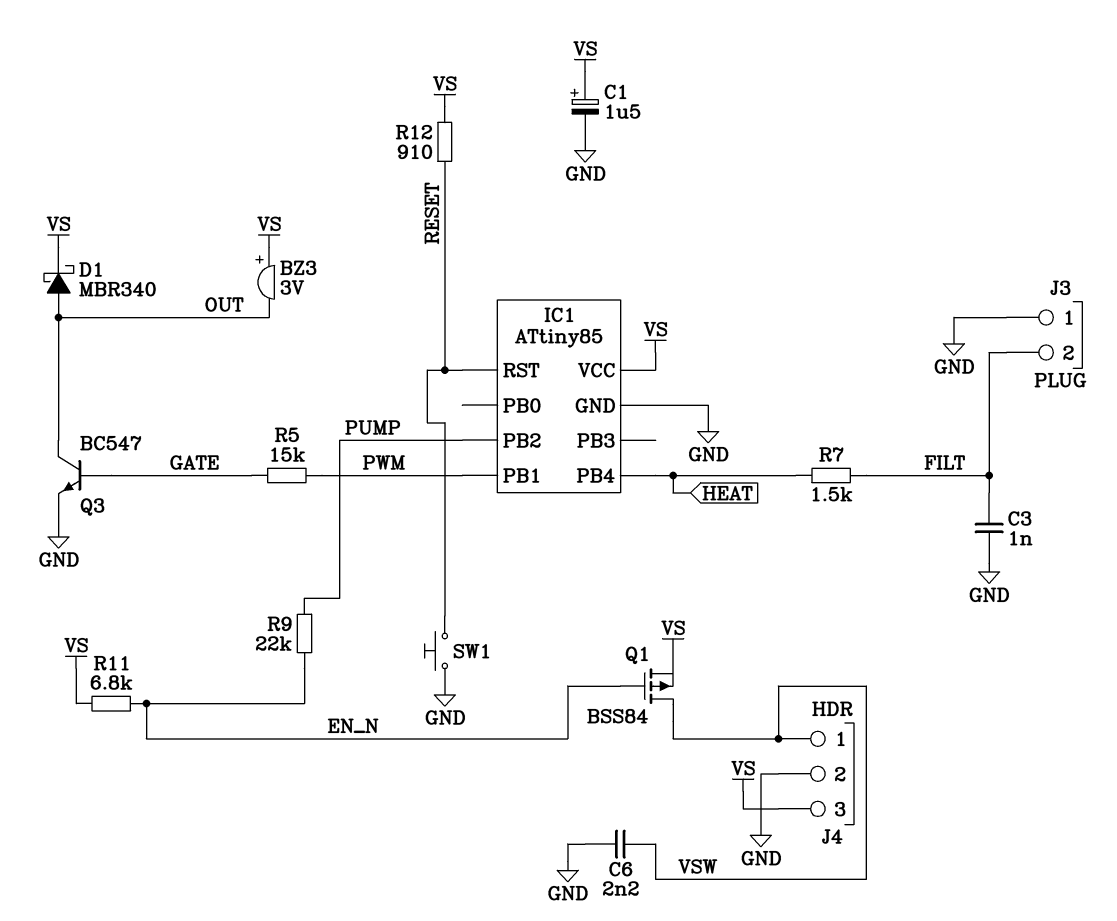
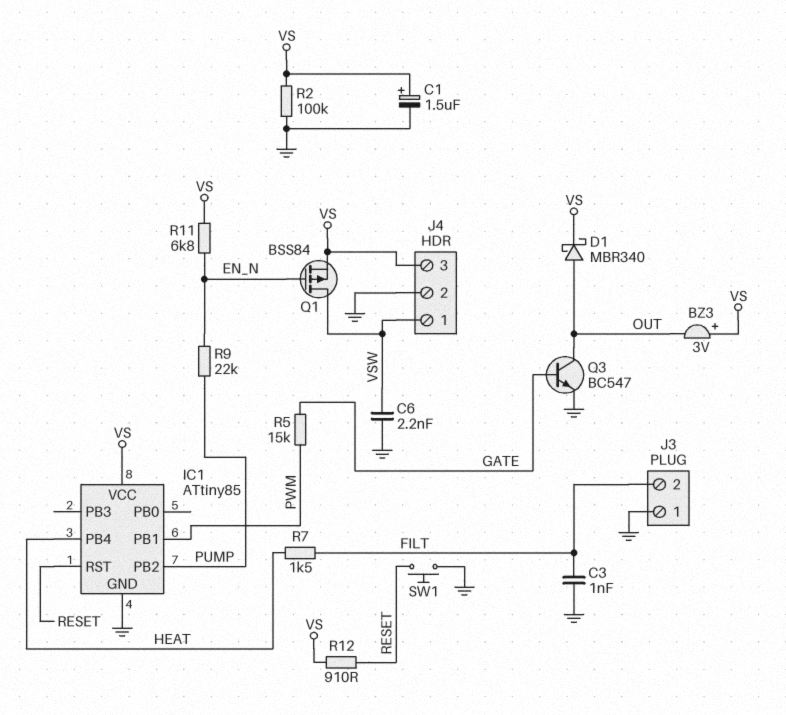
R2: none -> 100k (GND, VS)

